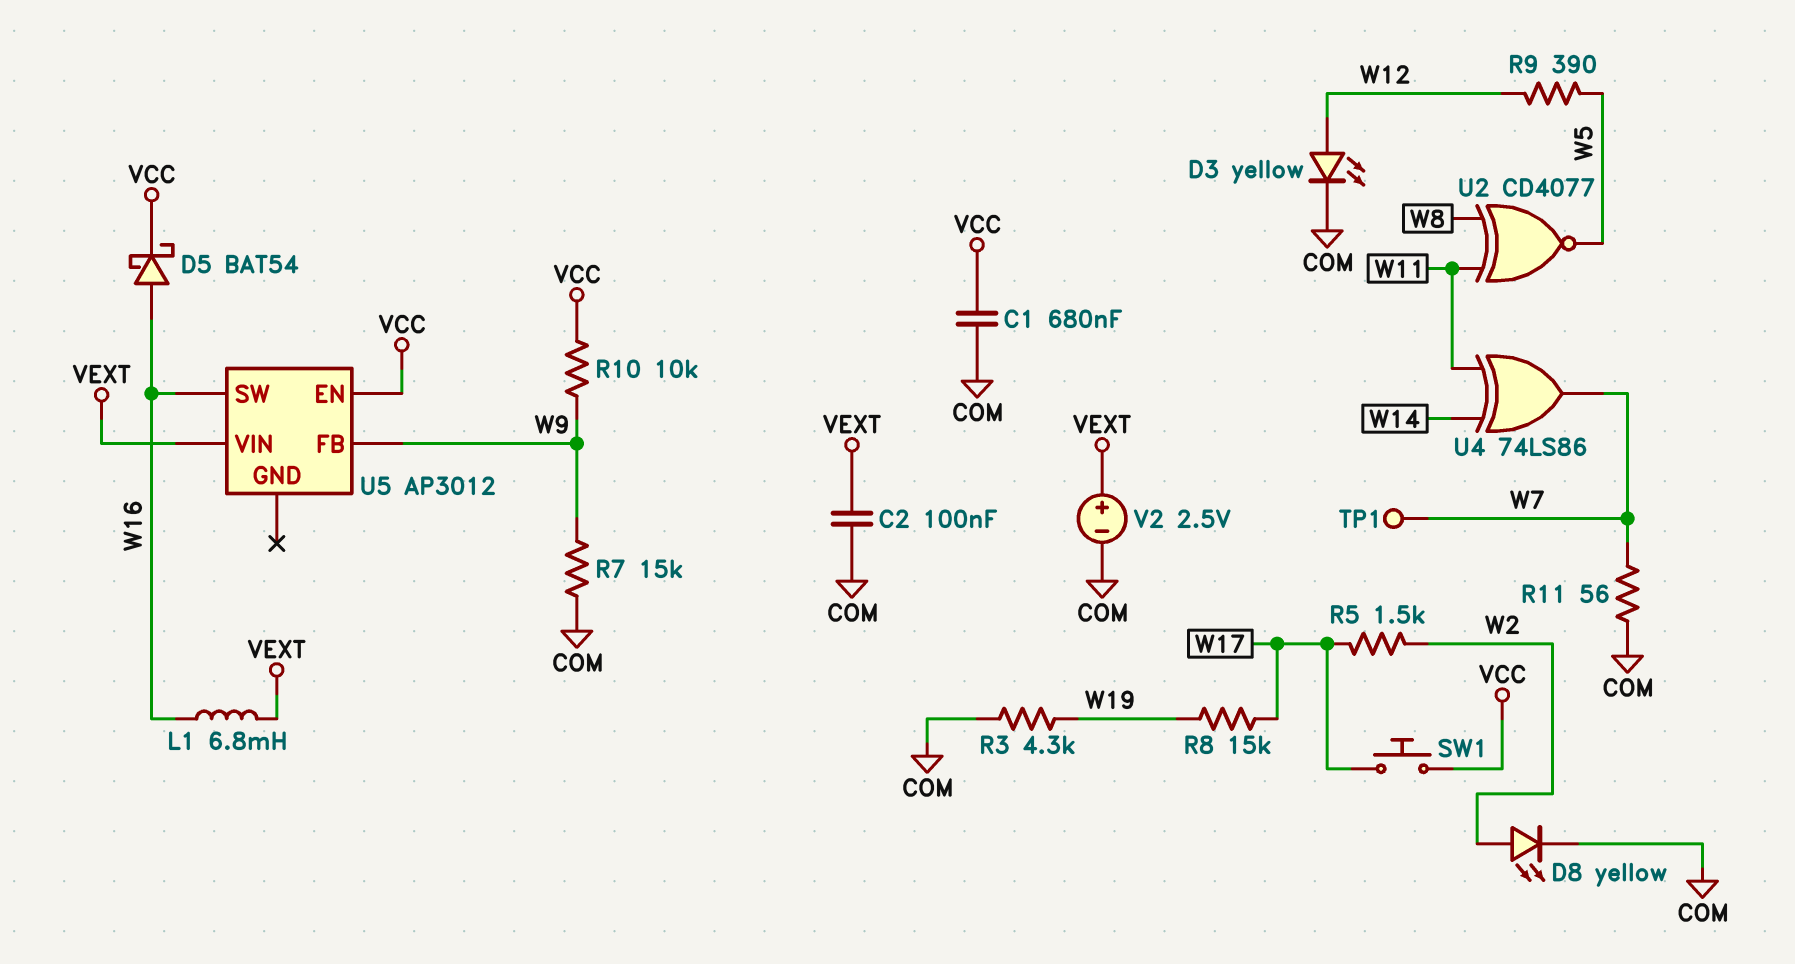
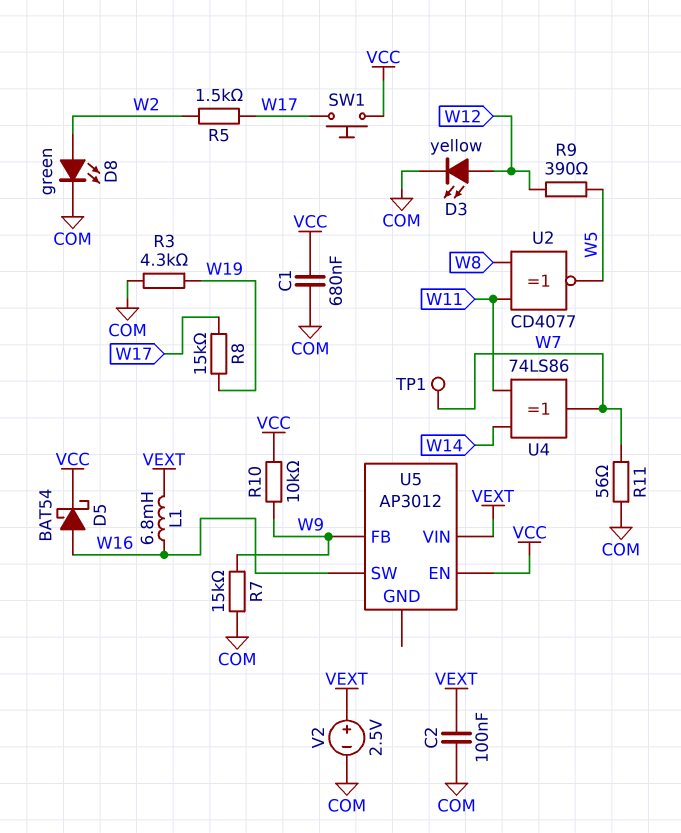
D8: LED yellow (A W2, K COM) -> LED green (A W2, K COM)

